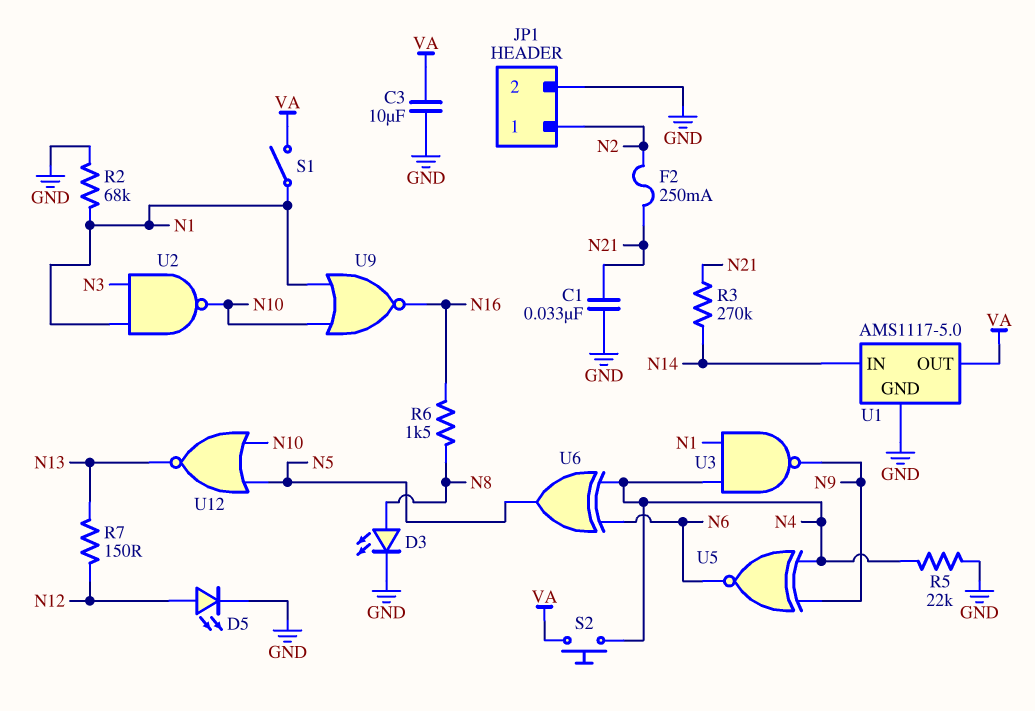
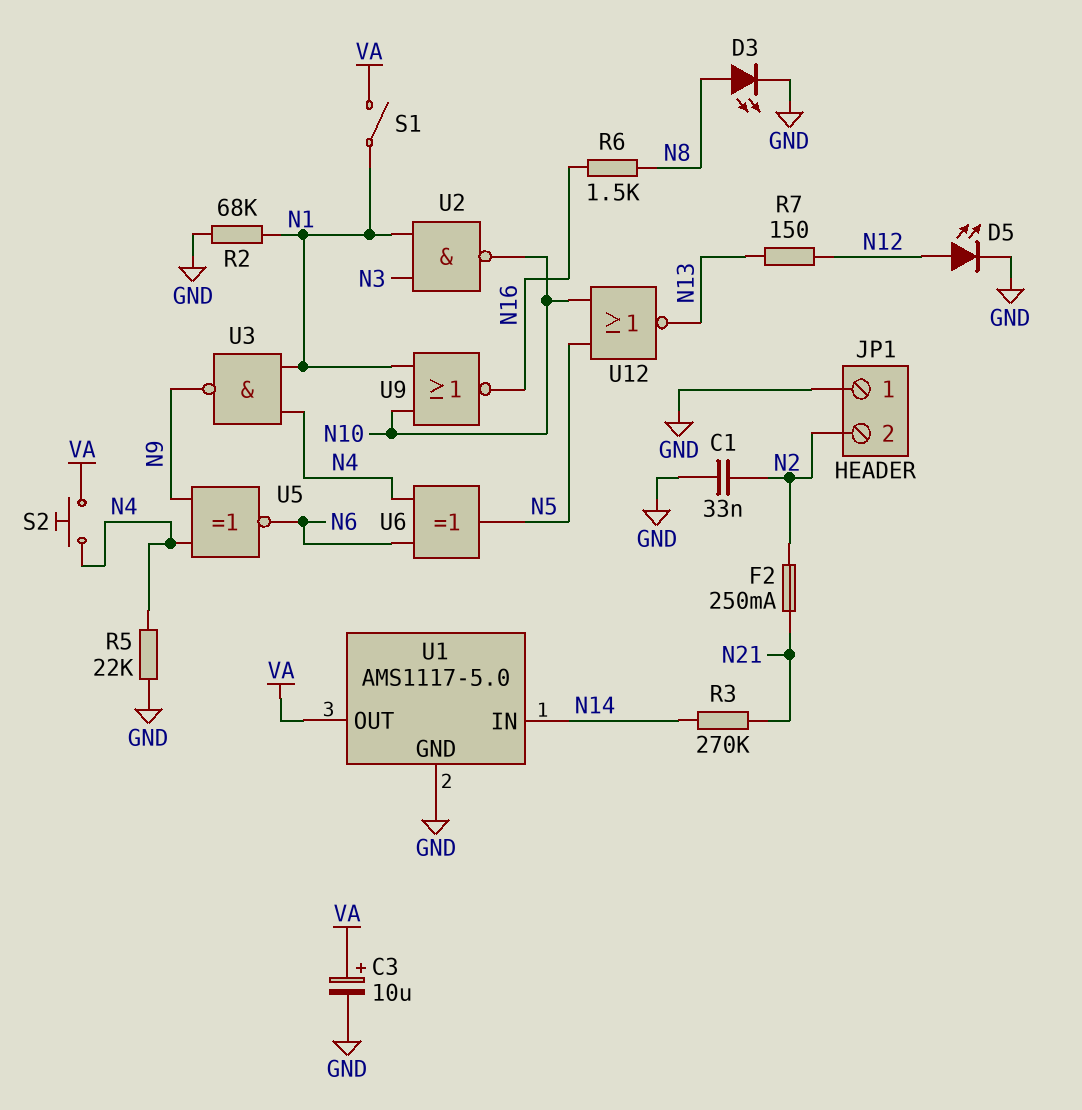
C1: 33nF (GND, N21) -> 33nF (GND, N2)
C3: 10uF (GND, VA) -> 10uF (plus VA, minus GND)
JP1 pin 1: N2 -> GND
JP1 pin 2: GND -> N2

